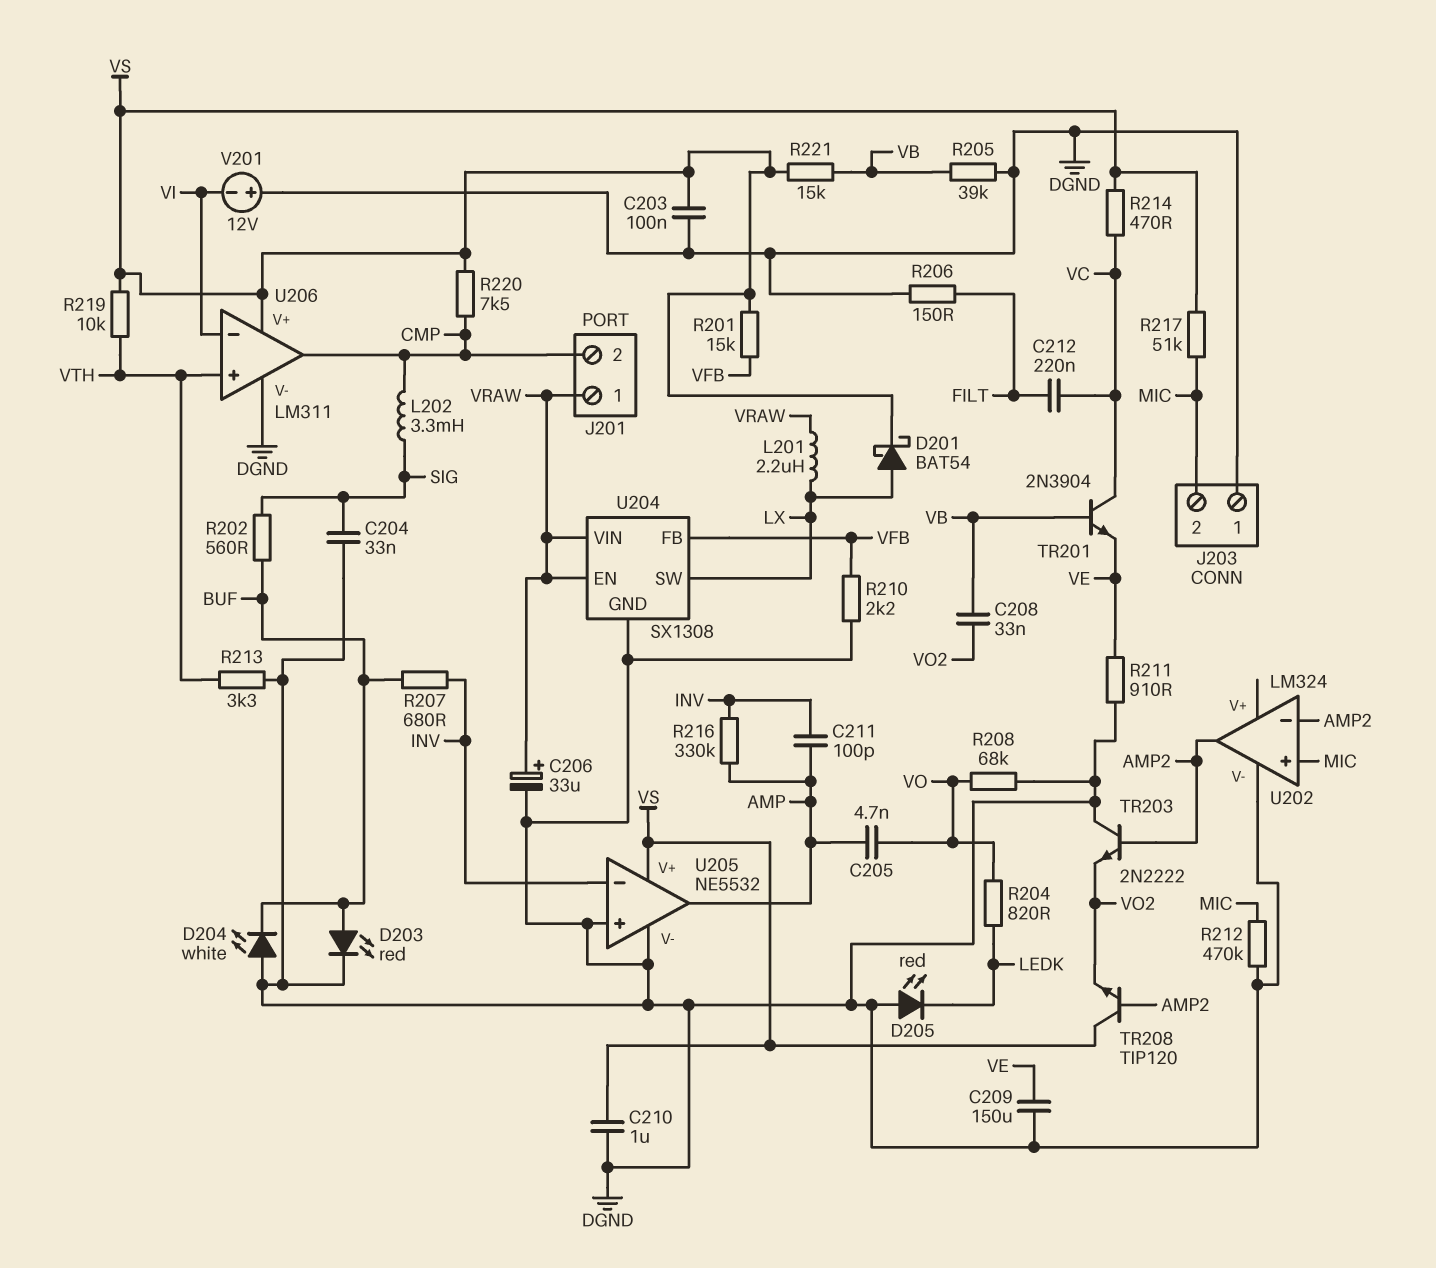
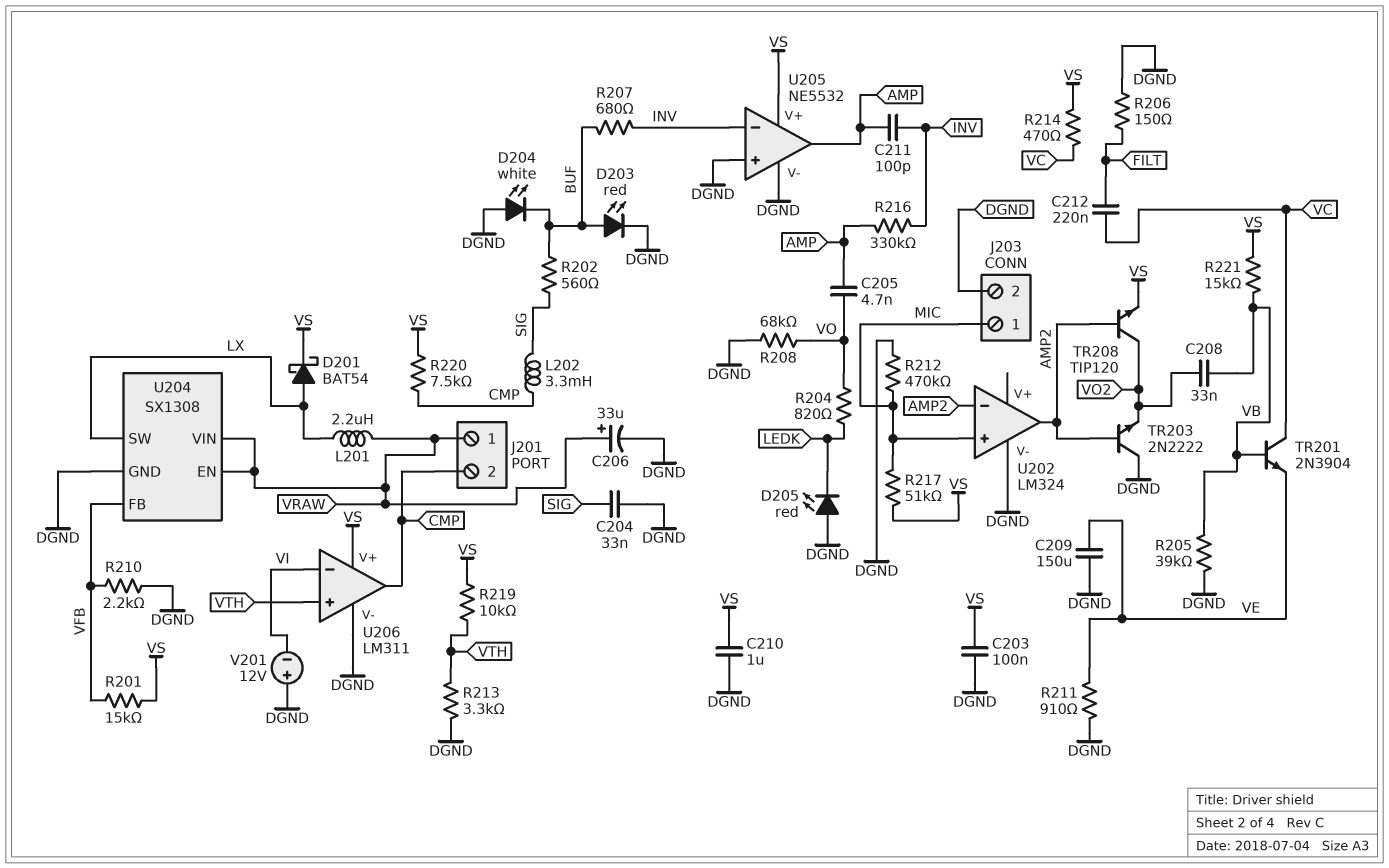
J203 pin 1: DGND -> MIC
J203 pin 2: MIC -> DGND
TR208: NPN TIP120 (B AMP2, C VS, E VO2) -> NPN TIP120 (B AMP2, C VO2, E VS)

